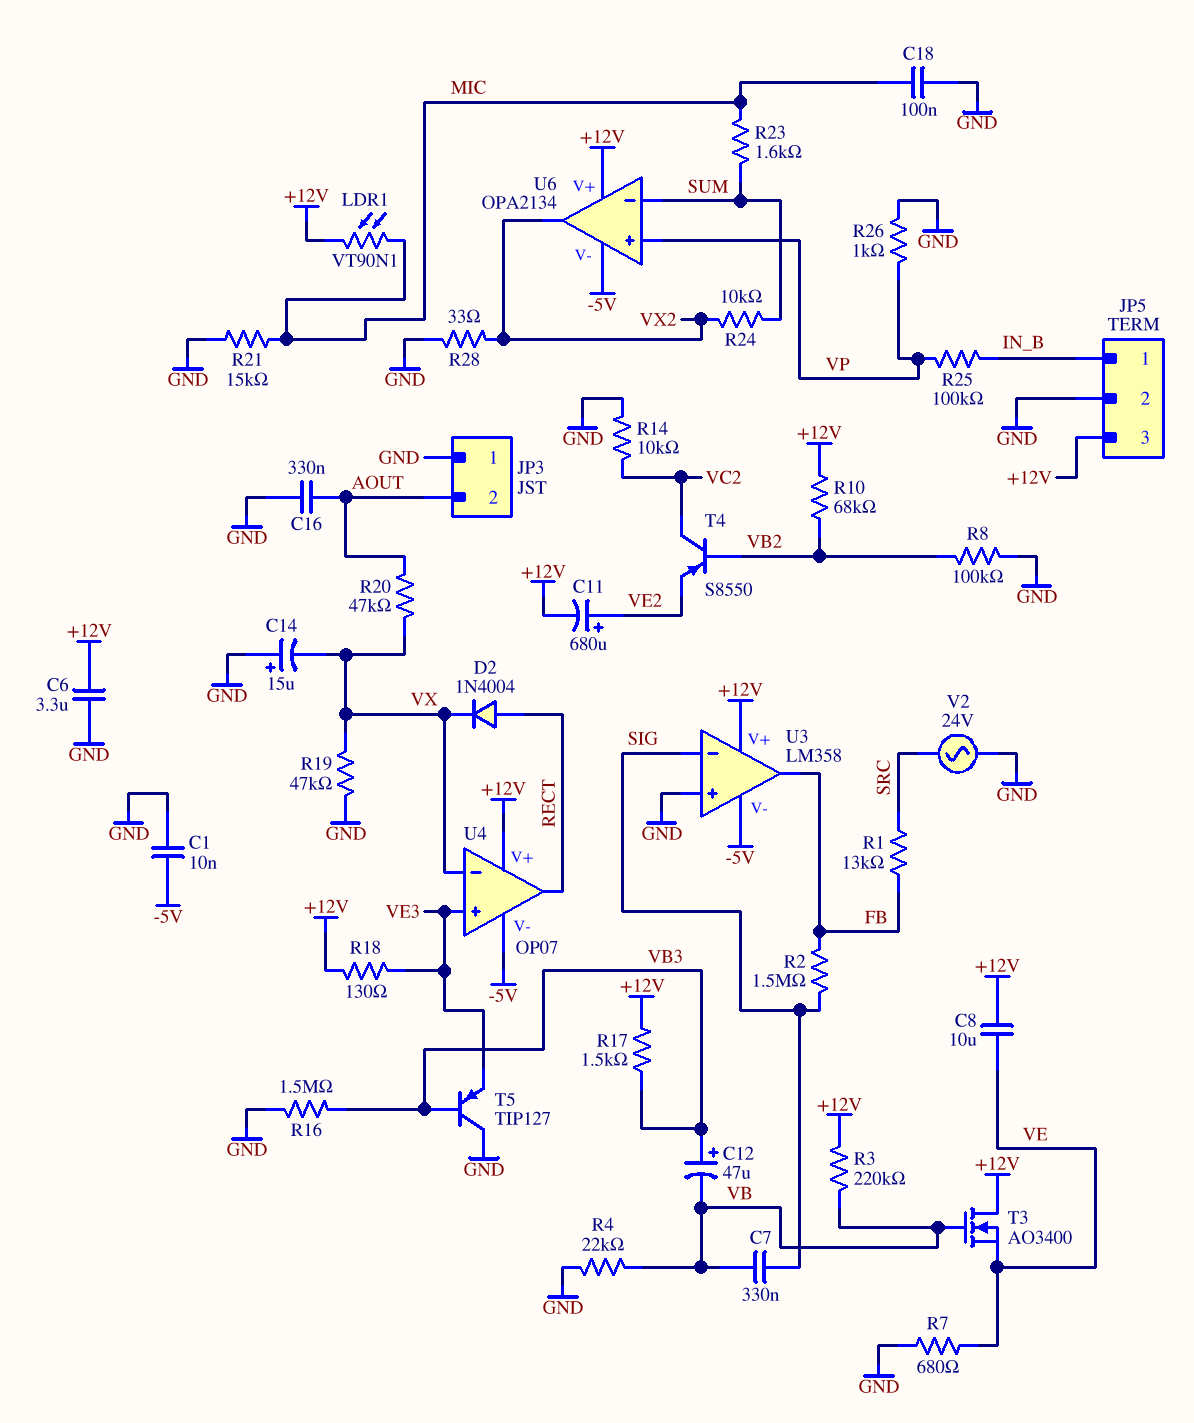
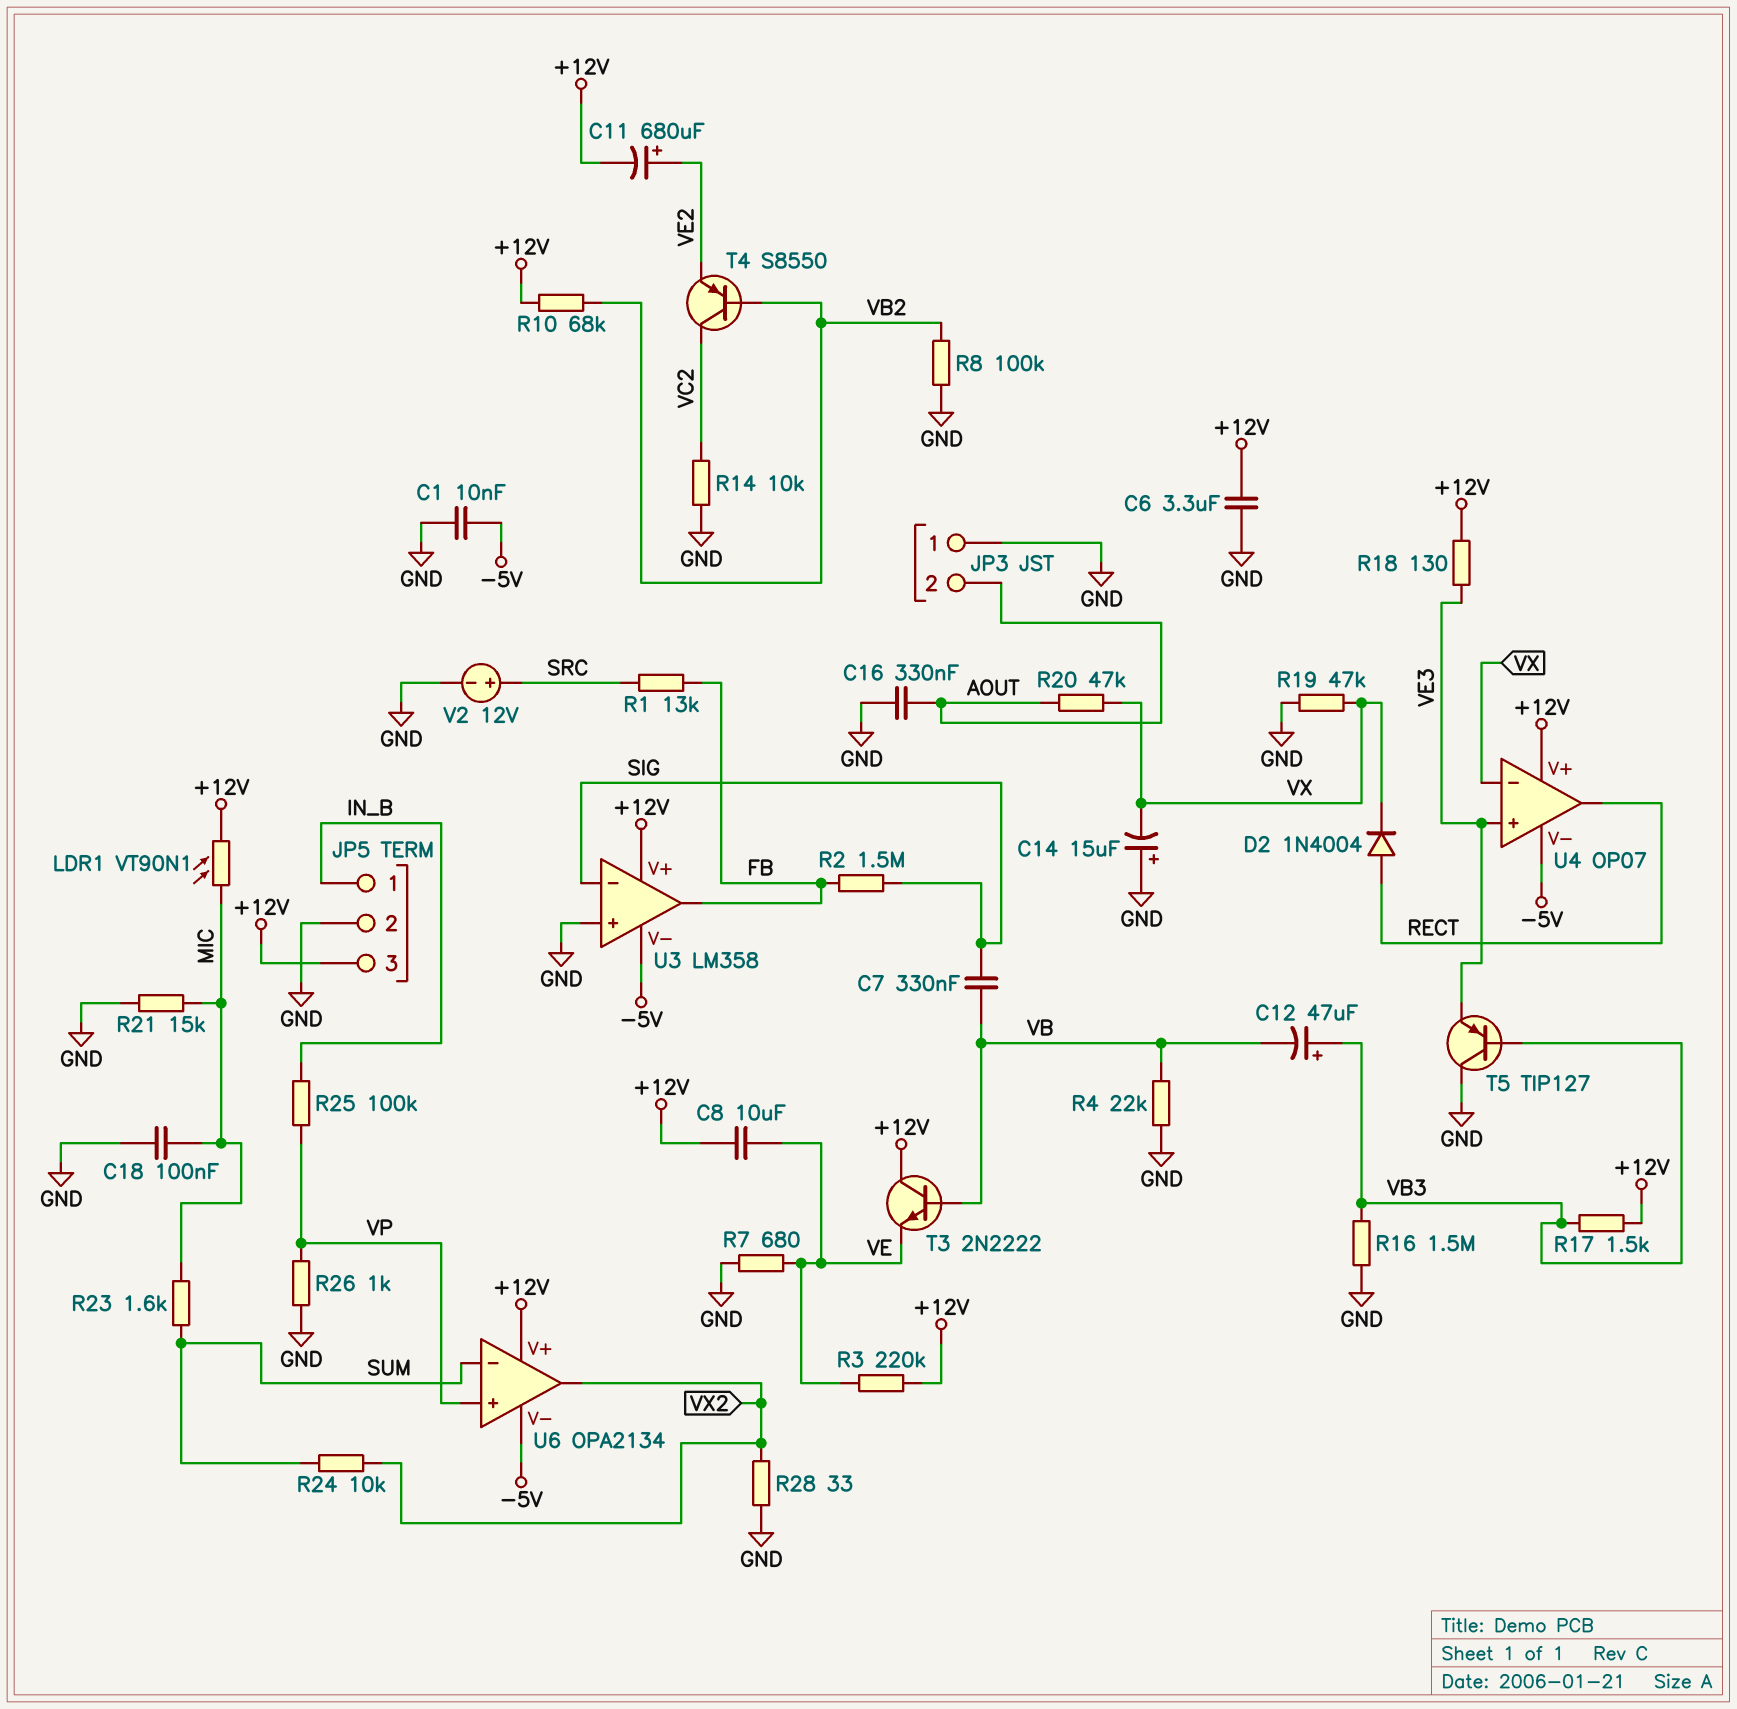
R3: 220k (+12V, VB) -> 220k (+12V, VE)
T3: NMOS AO3400 (G VB, D +12V, S VE) -> NPN 2N2222 (B VB, C +12V, E VE)
V2: AC 24V (GND, SRC) -> 12V (plus SRC, minus GND)

